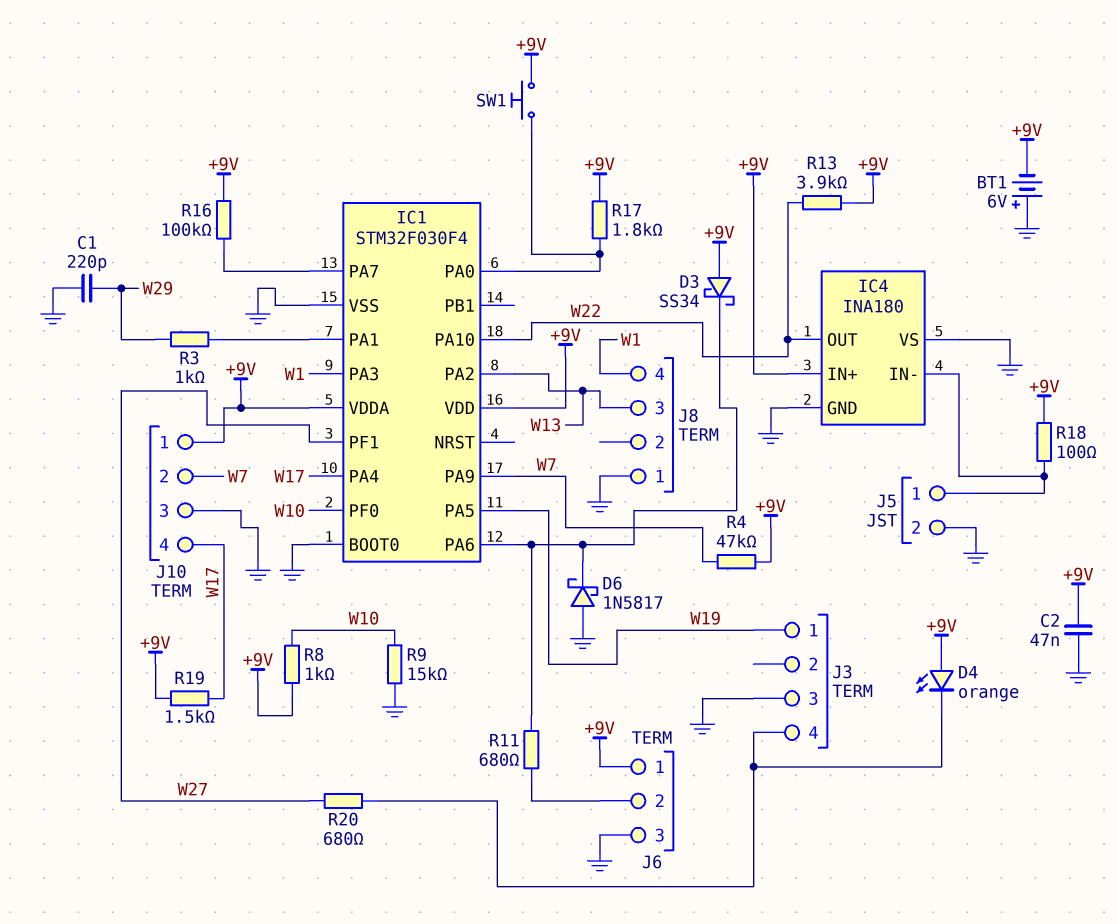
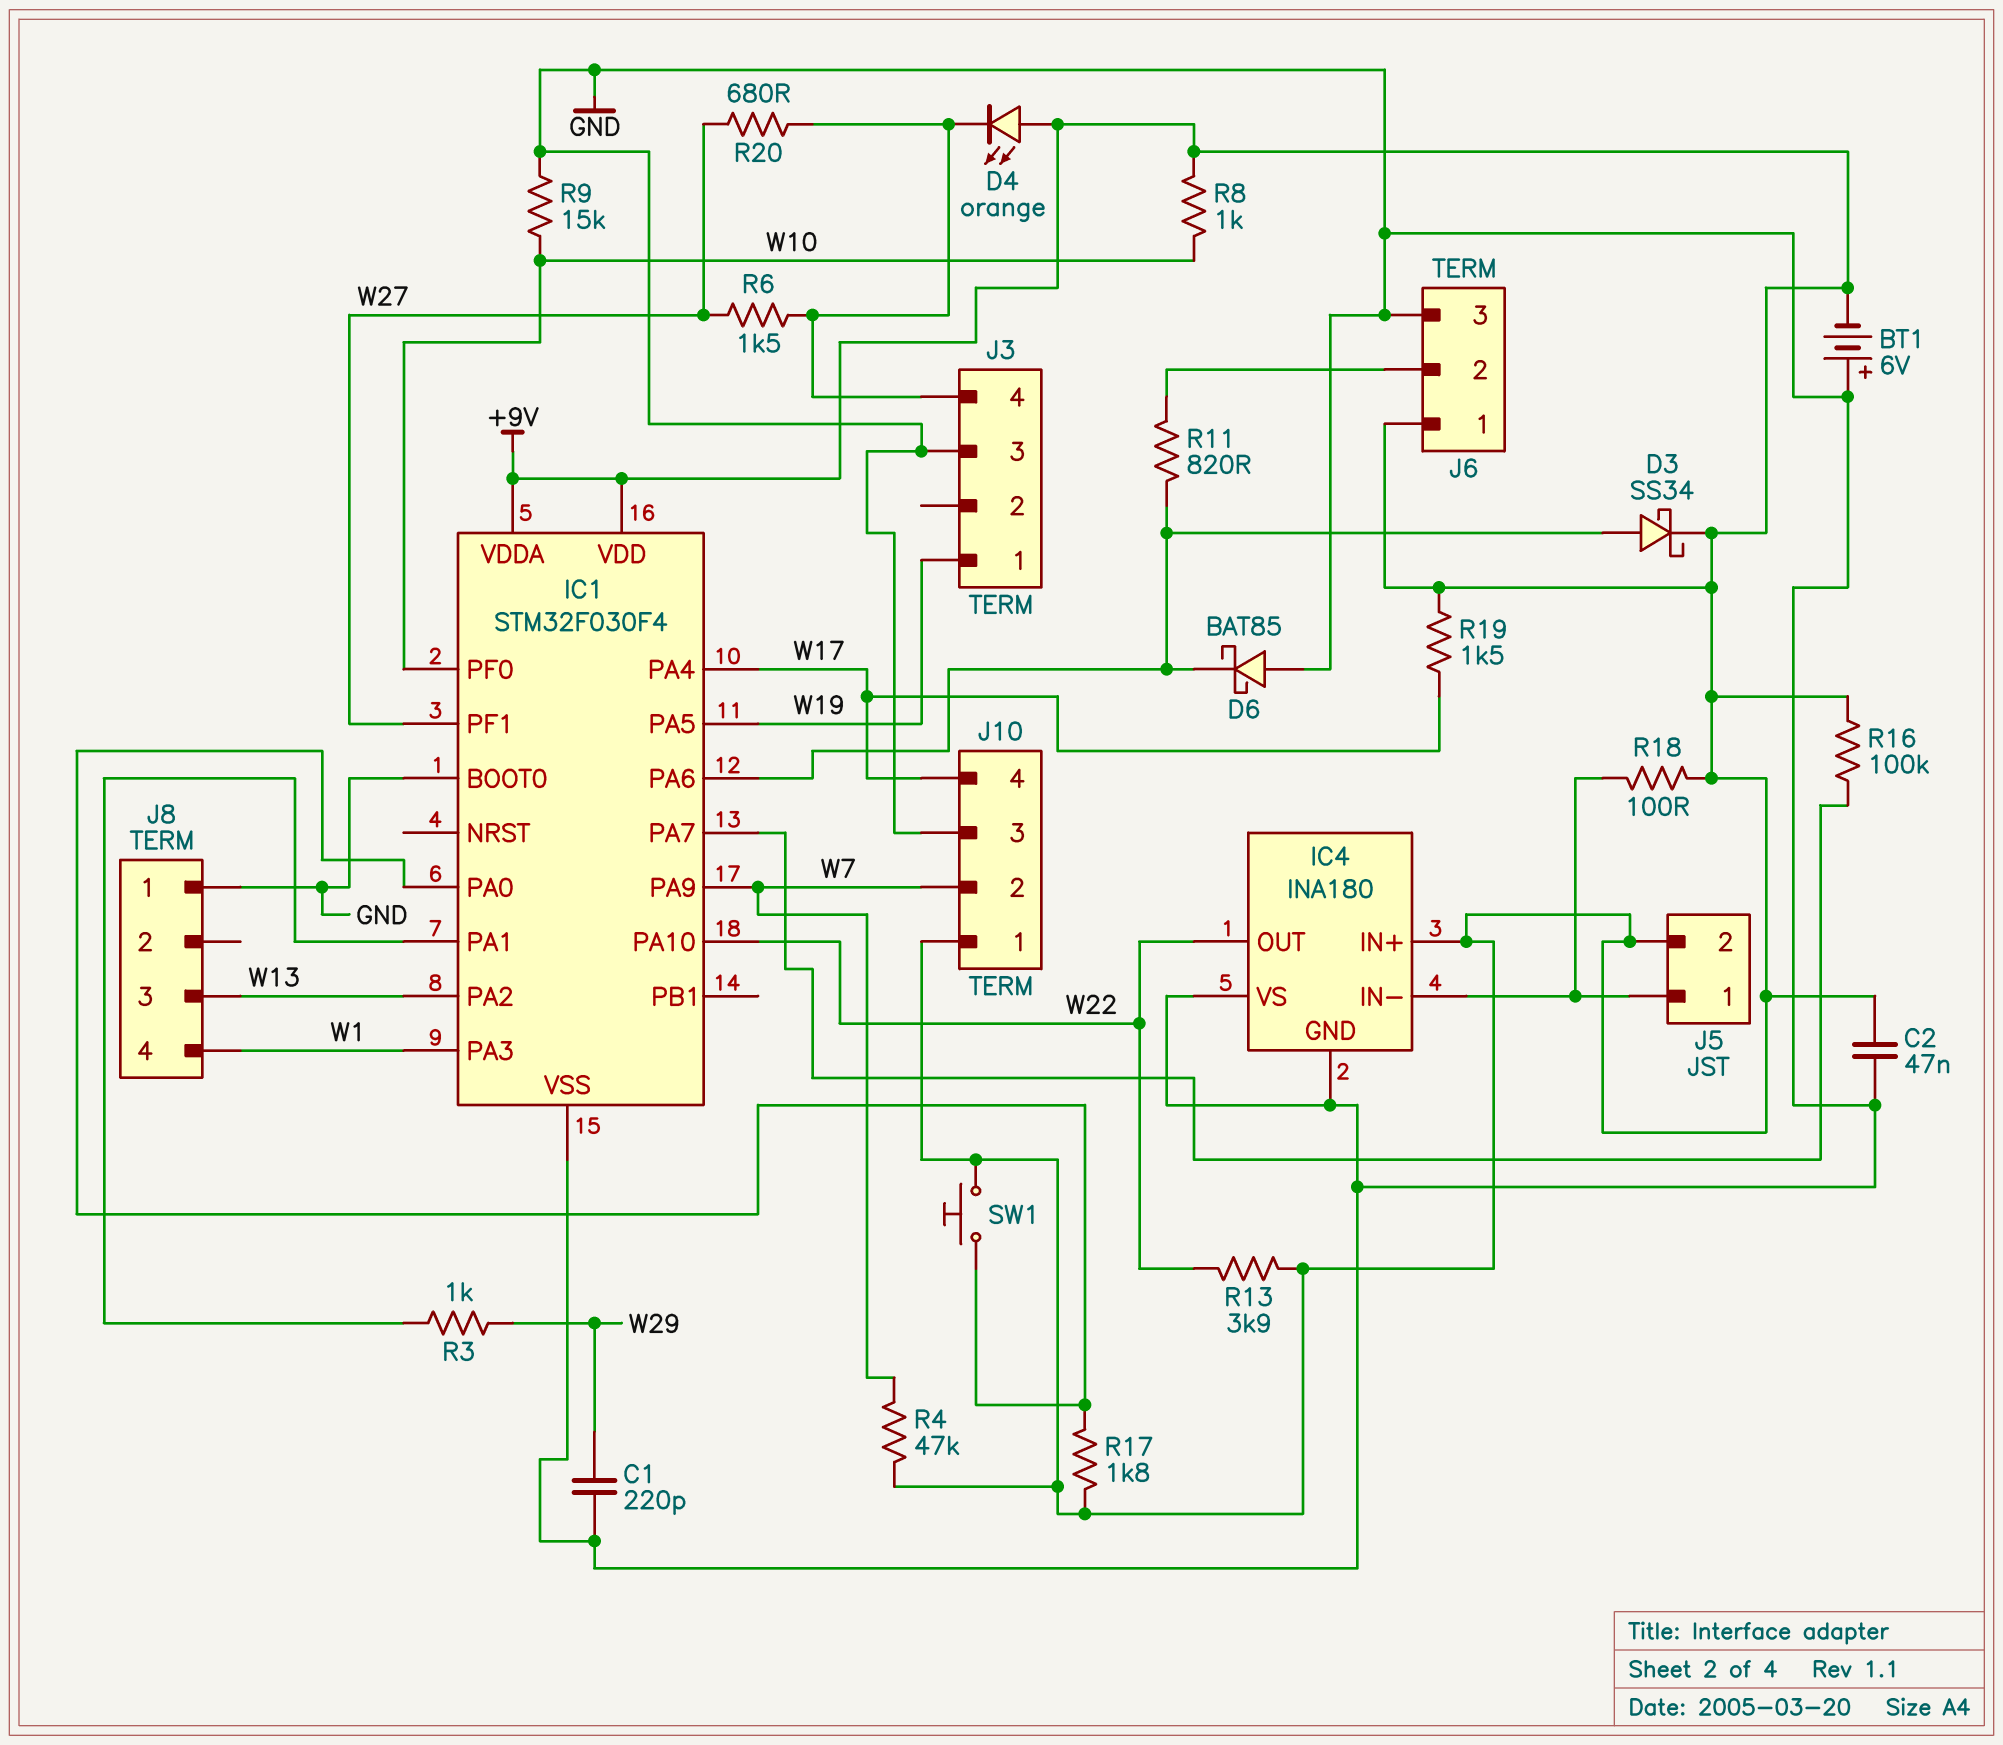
D3: schottky SS34 (A +9V, K IC1/PA6) -> schottky SS34 (A IC1/PA6, K +9V)
D6: schottky 1N5817 (A GND, K IC1/PA6) -> schottky BAT85 (A GND, K IC1/PA6)
J5 pin 2: GND -> +9V
R6: none -> 1.5k (J3/4, W27)
R11: 680 (IC1/PA6, J6/2) -> 820 (IC1/PA6, J6/2)

